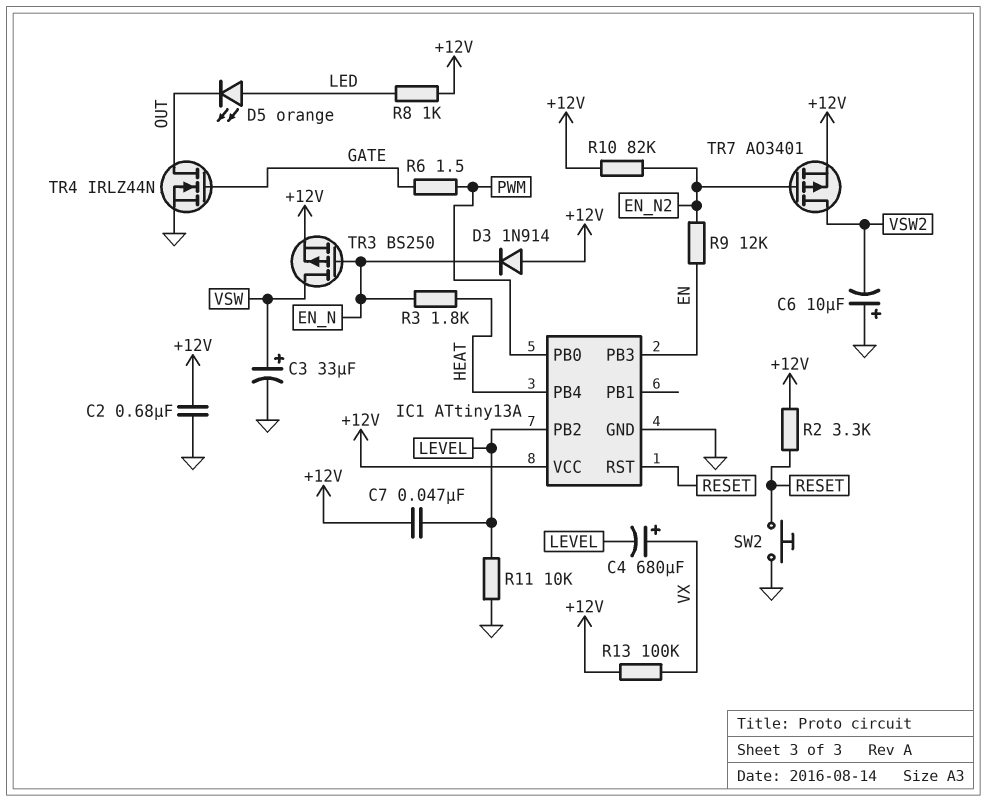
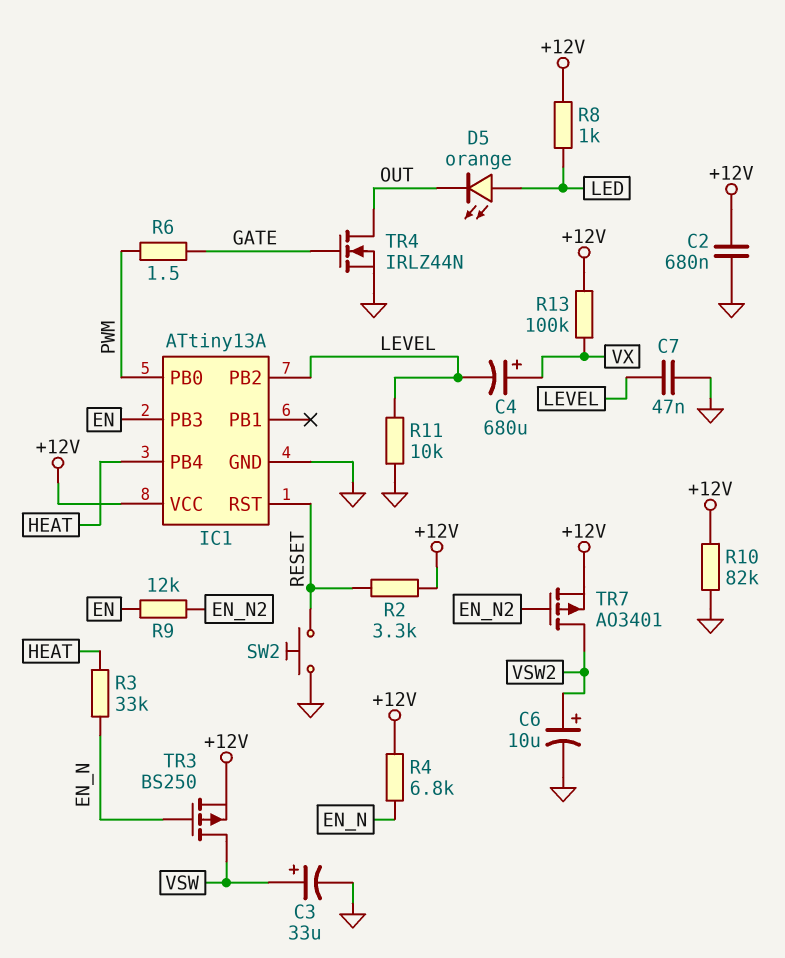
C6: 10uF (plus GND, minus VSW2) -> 10uF (plus VSW2, minus GND)
C7: 47nF (+12V, LEVEL) -> 47nF (GND, LEVEL)
D3: diode 1N914 (A +12V, K EN_N) -> none
R3: 1.8k (EN_N, HEAT) -> 33k (EN_N, HEAT)
R4: none -> 6.8k (+12V, EN_N)
R10: 82k (+12V, EN_N2) -> 82k (+12V, GND)

